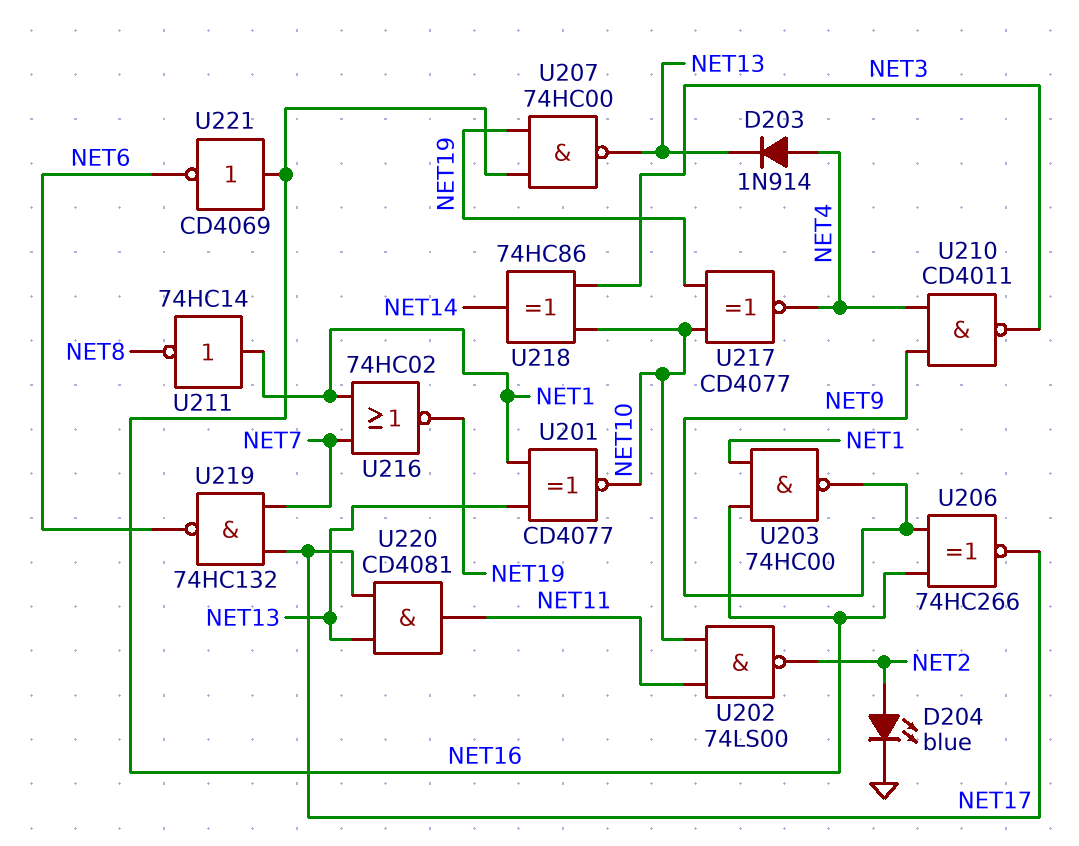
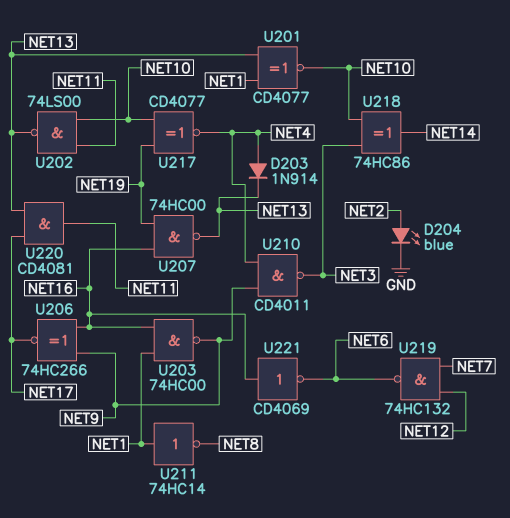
U202: NAND 74LS00 (in NET10, in NET11, out NET2) -> NAND 74LS00 (in NET10, in NET11, out NET13)
U216: NOR 74HC02 (in NET1, in NET7, out NET19) -> none
U219: NAND 74HC132 (in NET7, in NET17, out NET6) -> NAND 74HC132 (in NET7, in NET12, out NET6)

